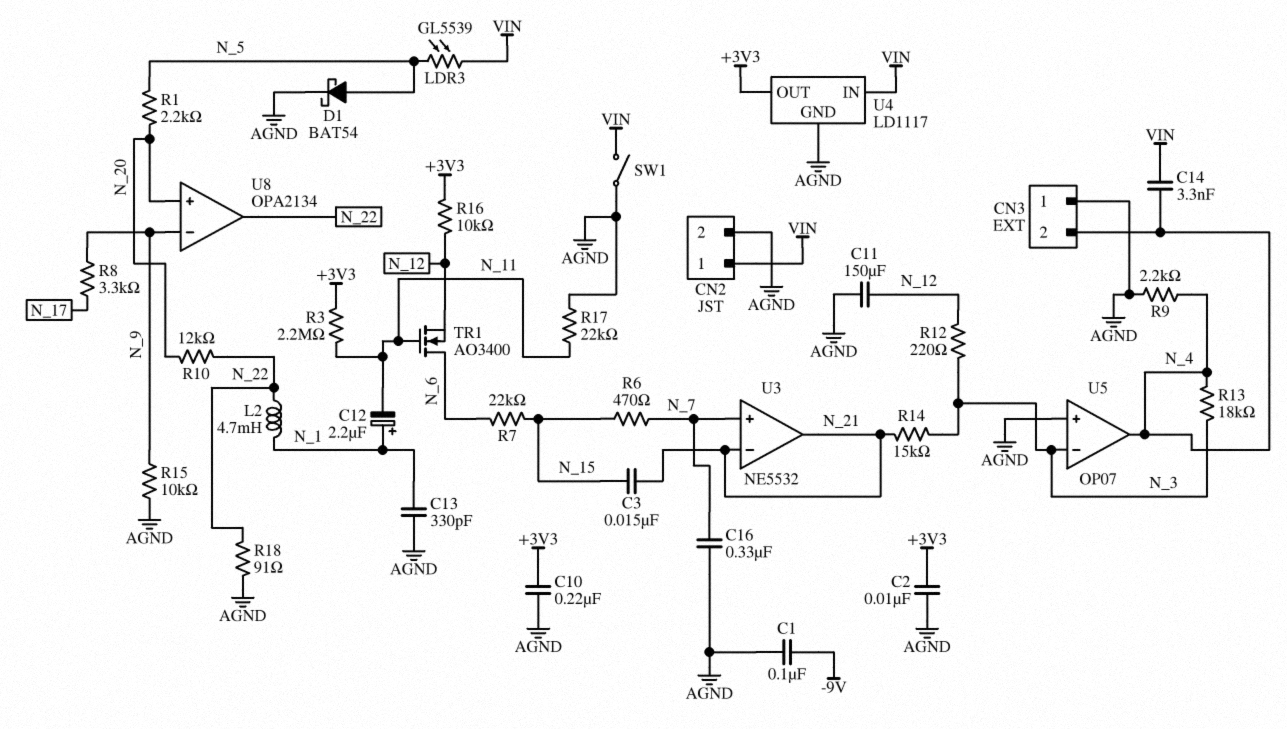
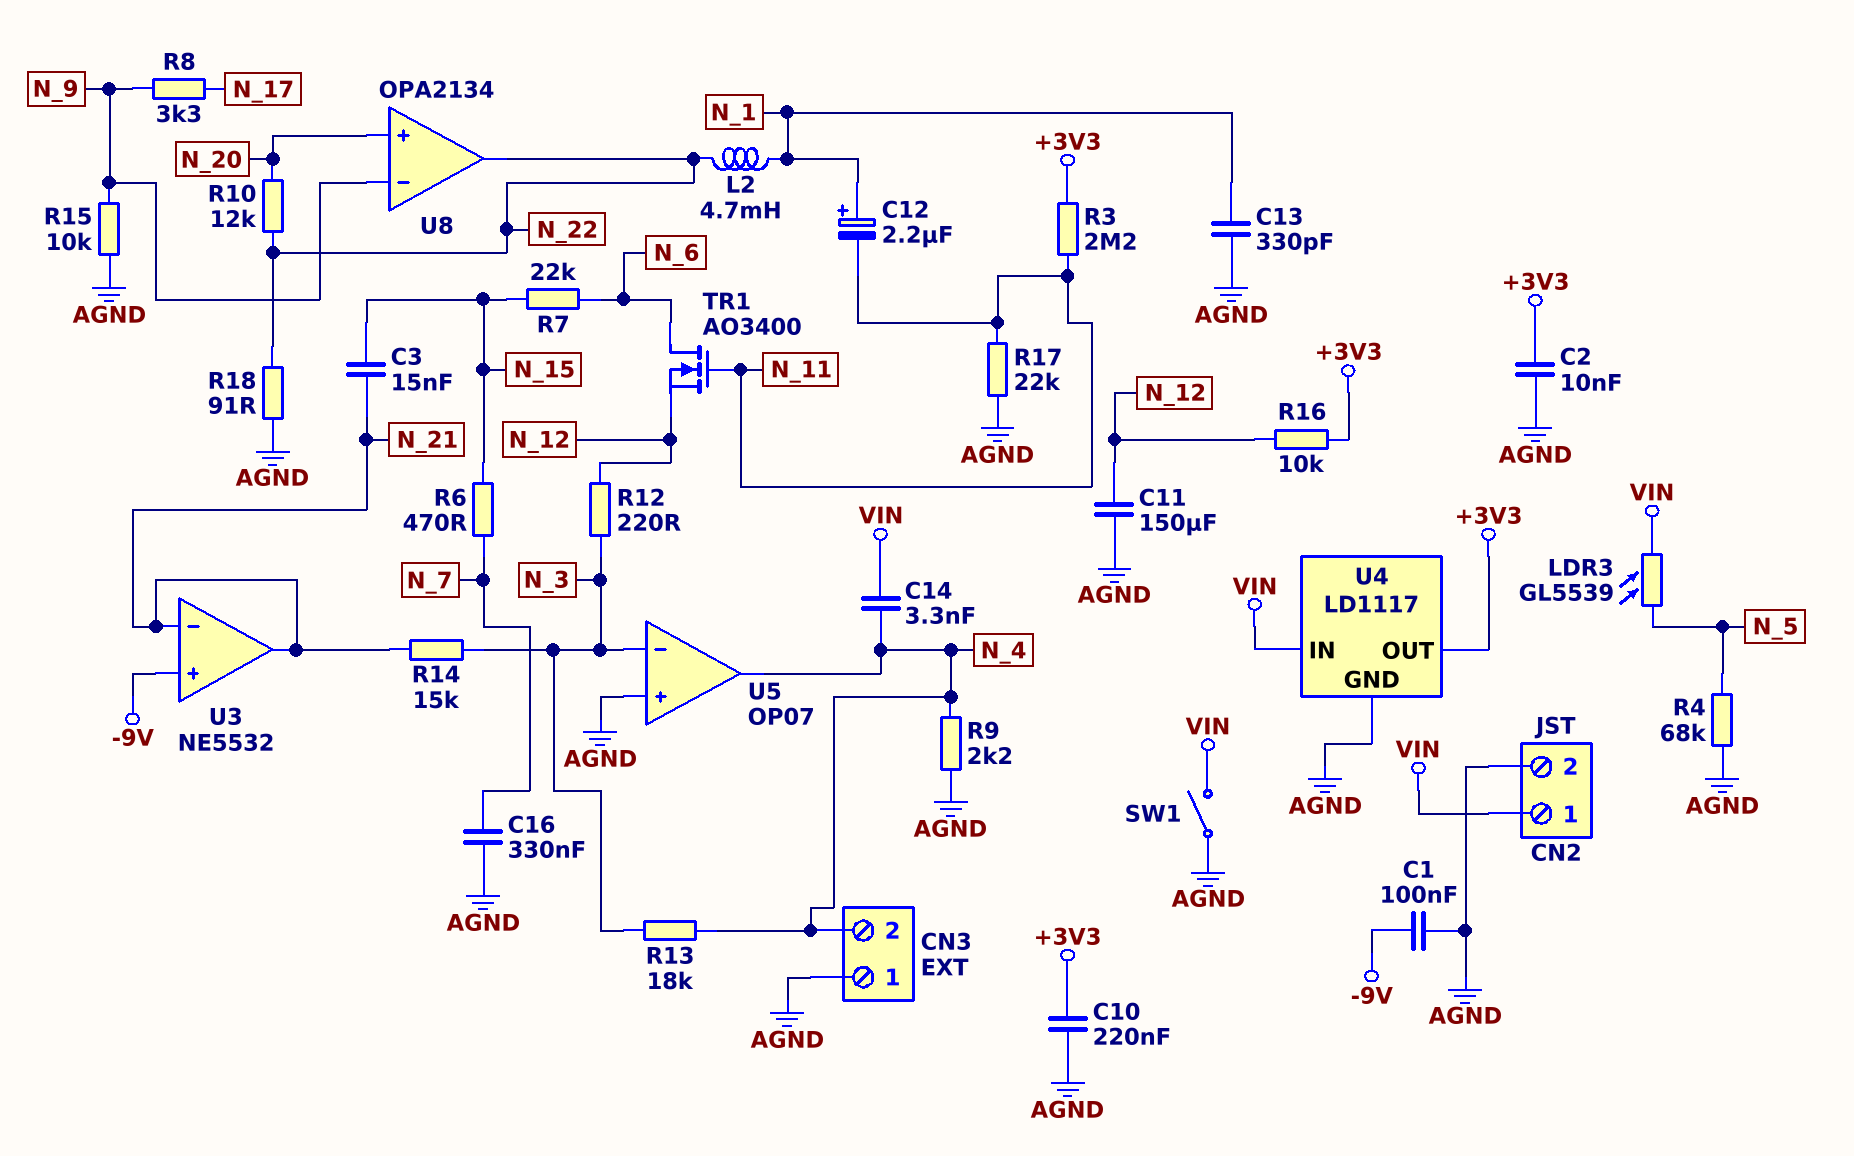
D1: schottky BAT54 (A N_5, K AGND) -> none
R1: 2.2k (N_5, N_20) -> none
R4: none -> 68k (AGND, N_5)
U3 pin in+: N_7 -> -9V

